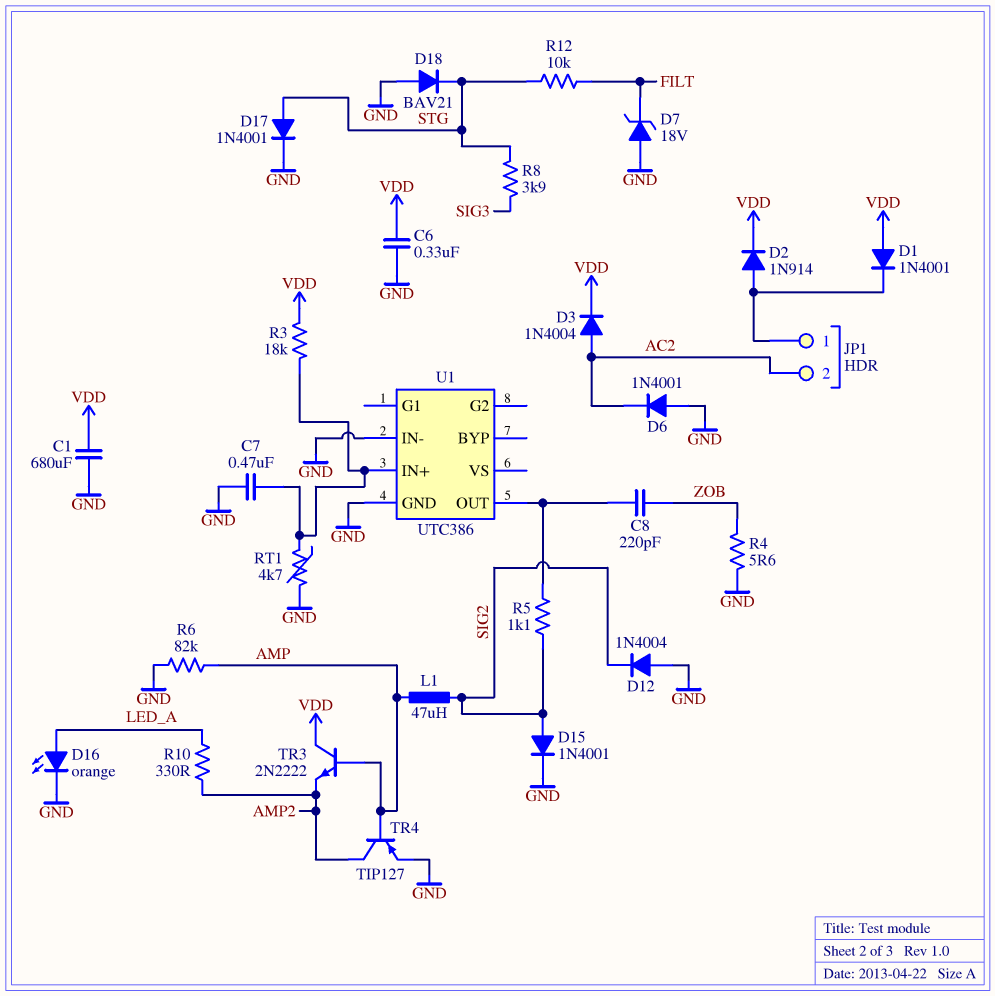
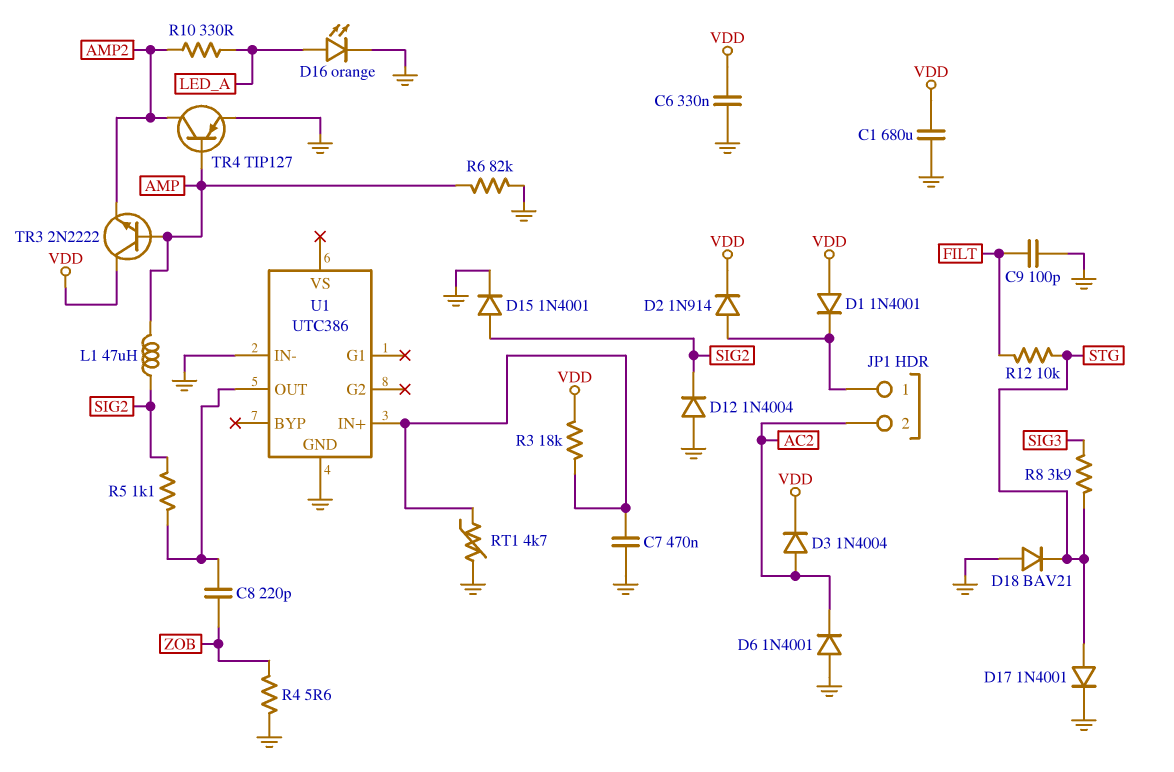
C9: none -> 100pF (FILT, GND)
D7: zener 18V (A GND, K FILT) -> none

